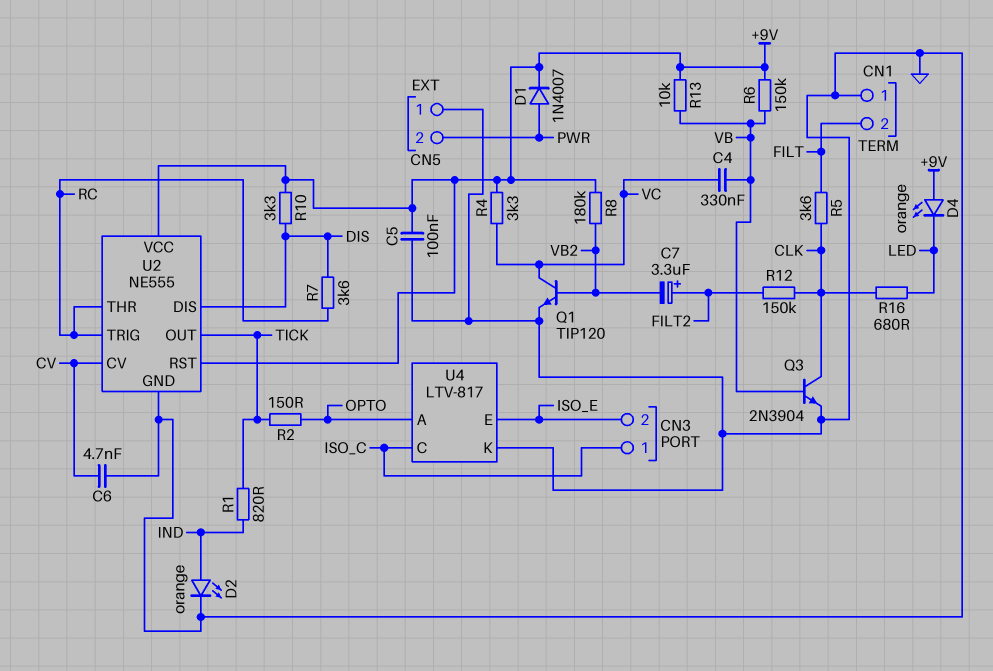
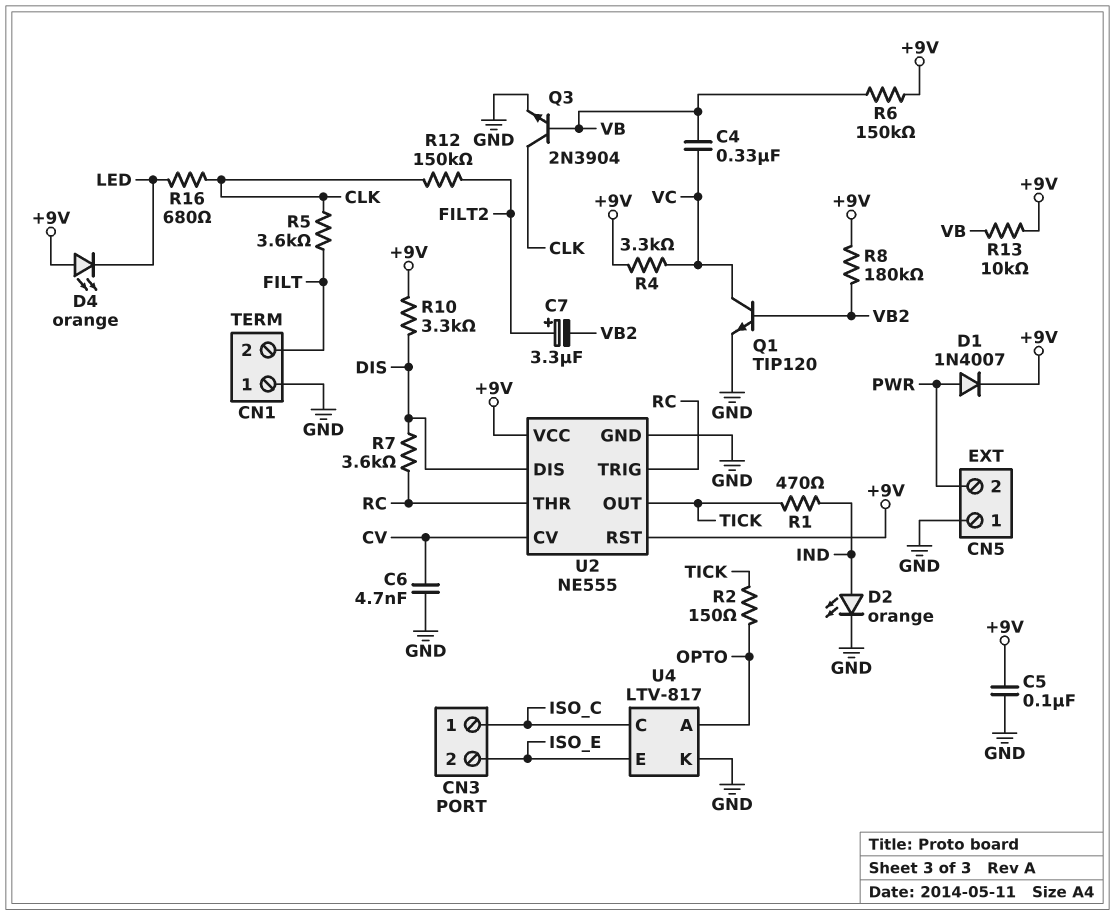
R1: 820 (IND, TICK) -> 470 (IND, TICK)

